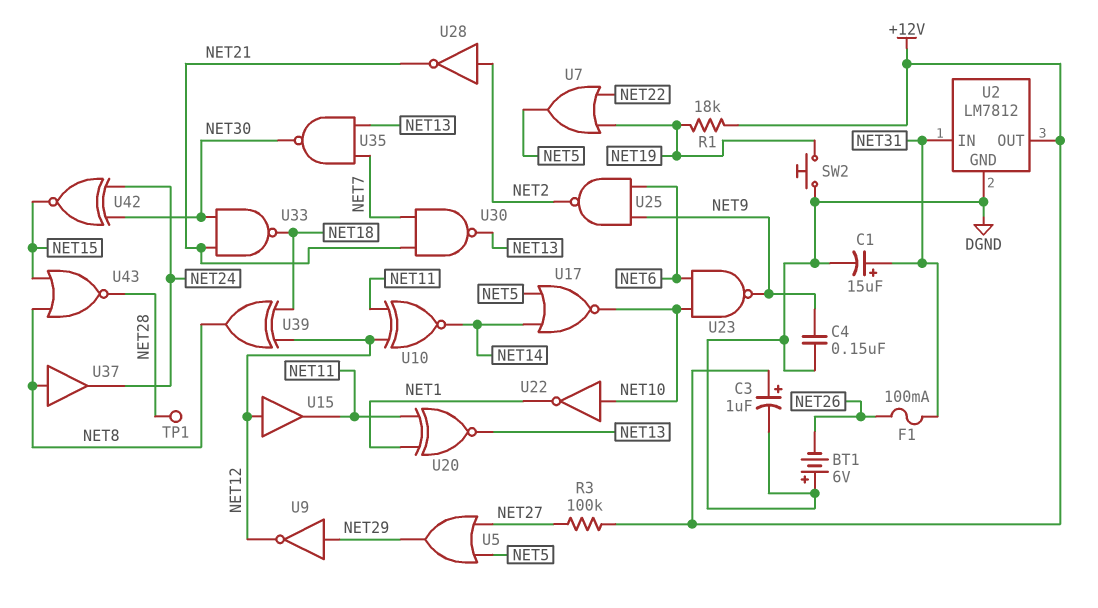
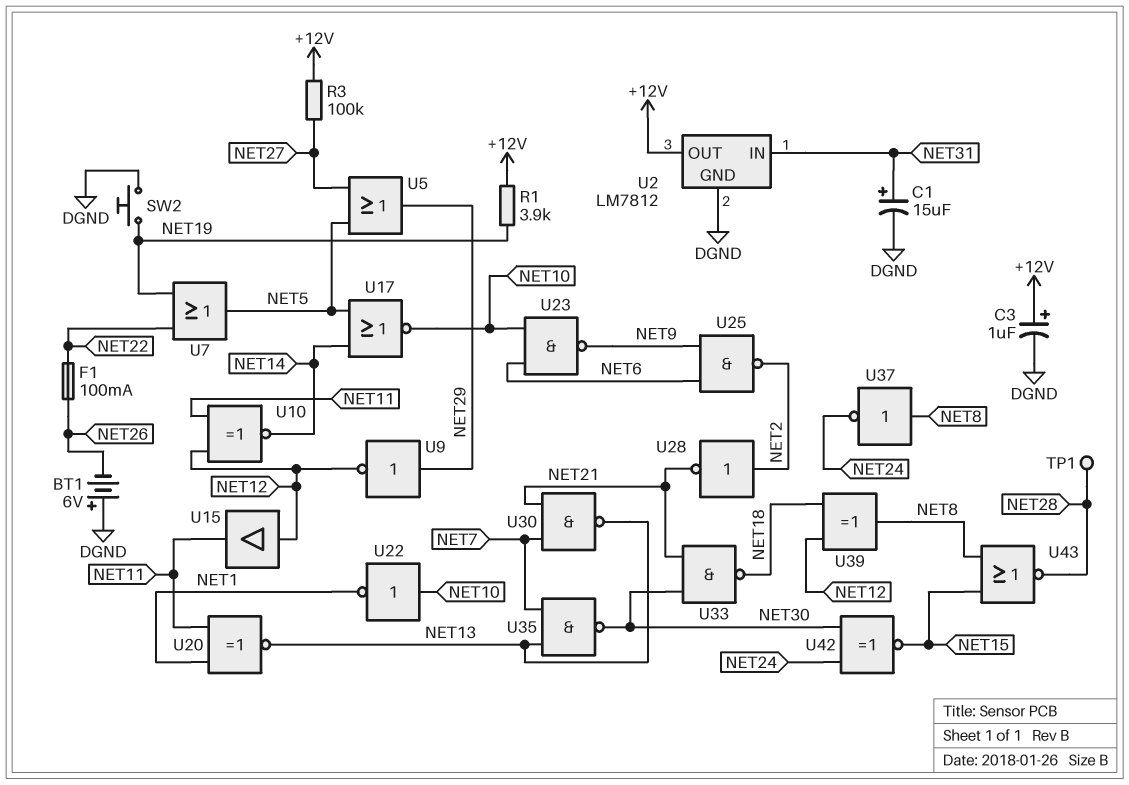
C4: 150nF (DGND, NET9) -> none
F1: 100mA (NET26, NET31) -> 100mA (NET22, NET26)
R1: 18k (+12V, NET19) -> 3.9k (+12V, NET19)
U37: buffer (in NET8, out NET24) -> NOT (in NET8, out NET24)

